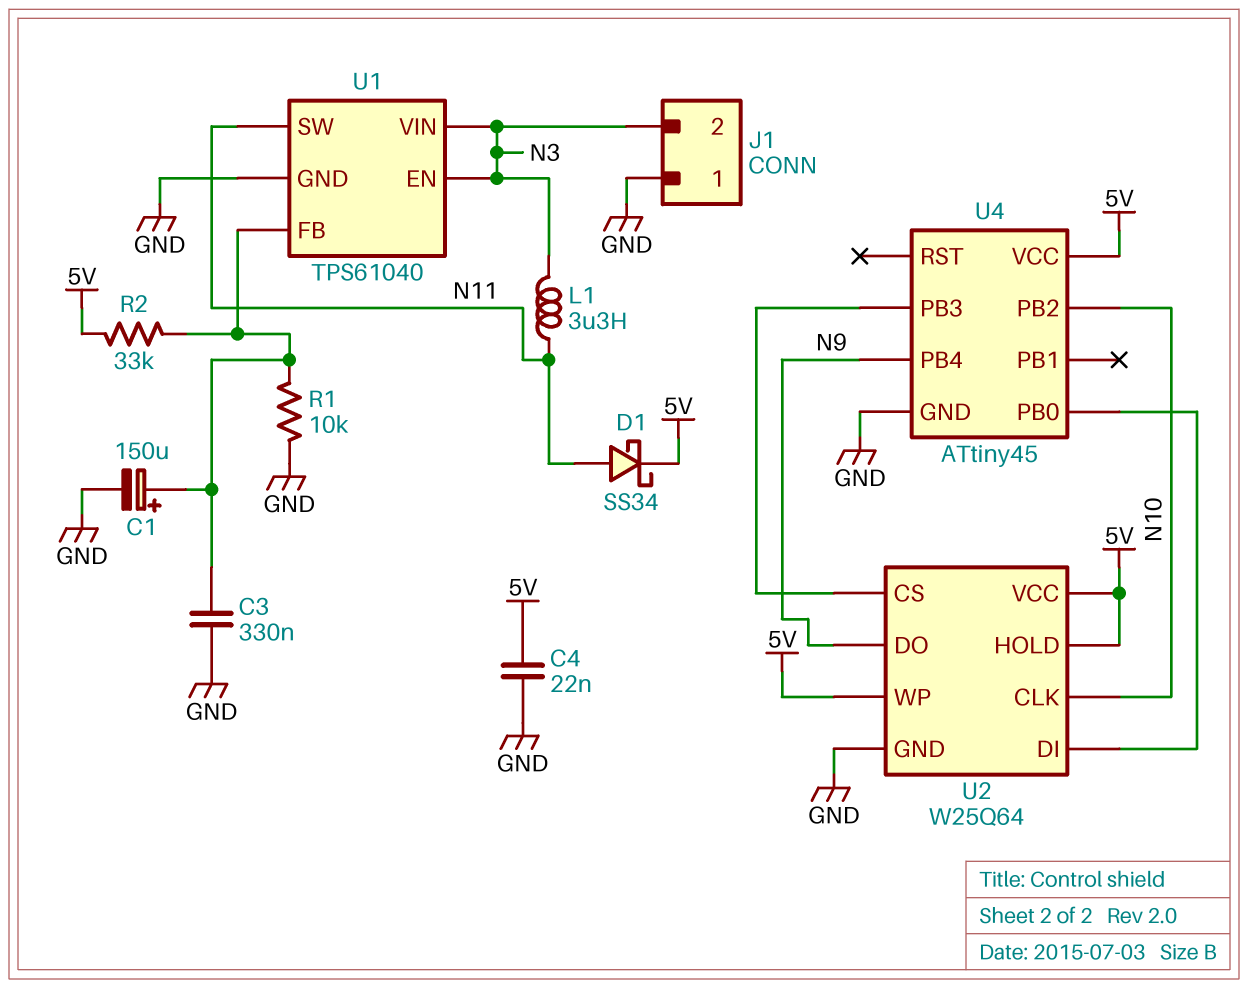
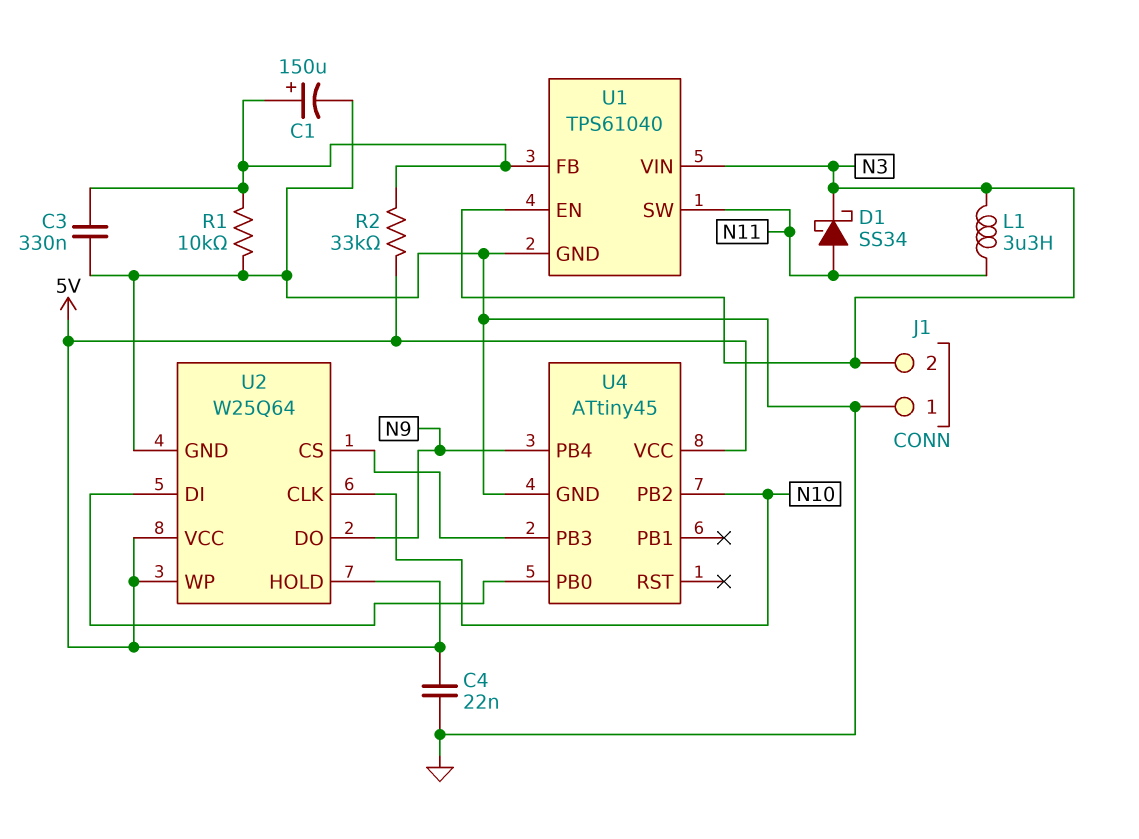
D1: schottky SS34 (A N11, K 5V) -> schottky SS34 (A N11, K N3)

